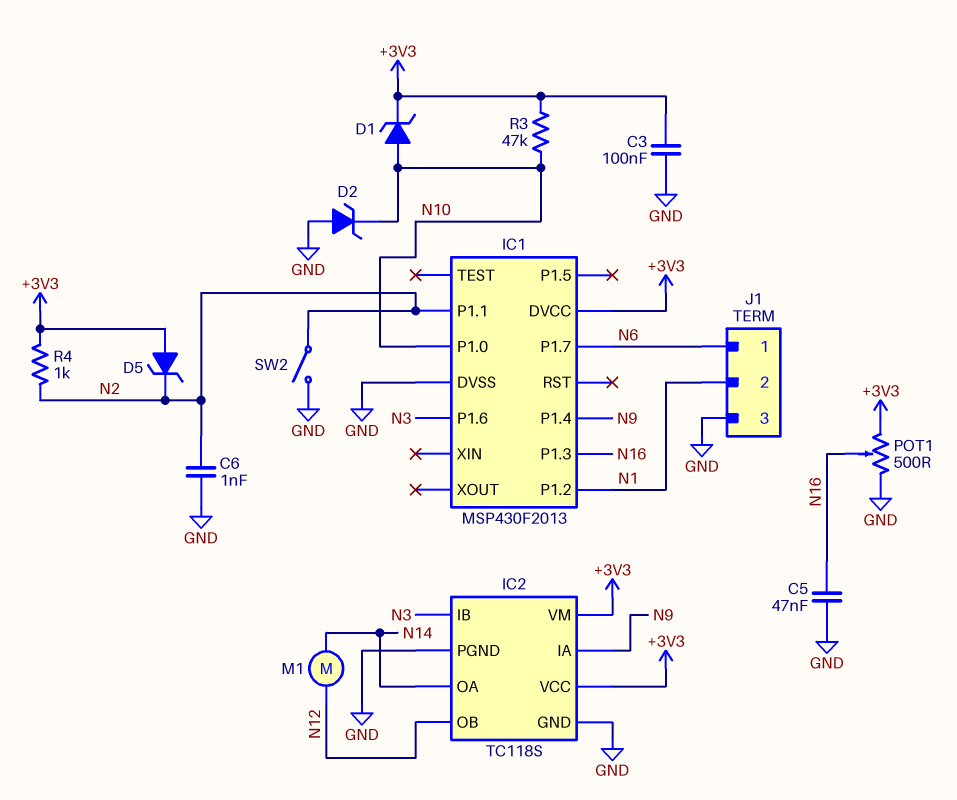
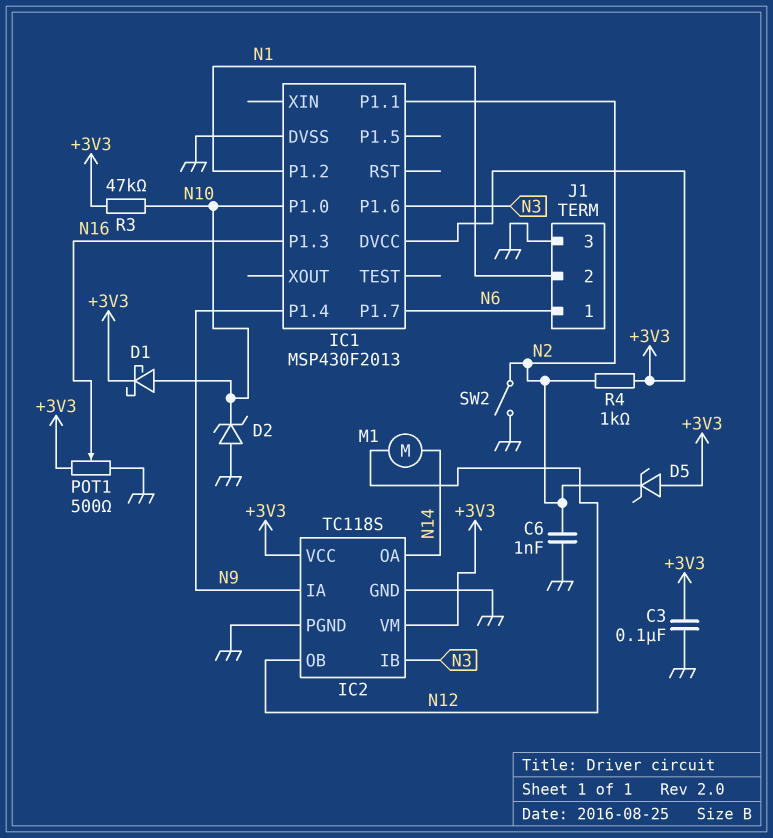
C5: 47nF (GND, N16) -> none
D1: zener (A N10, K +3V3) -> schottky (A N10, K +3V3)

